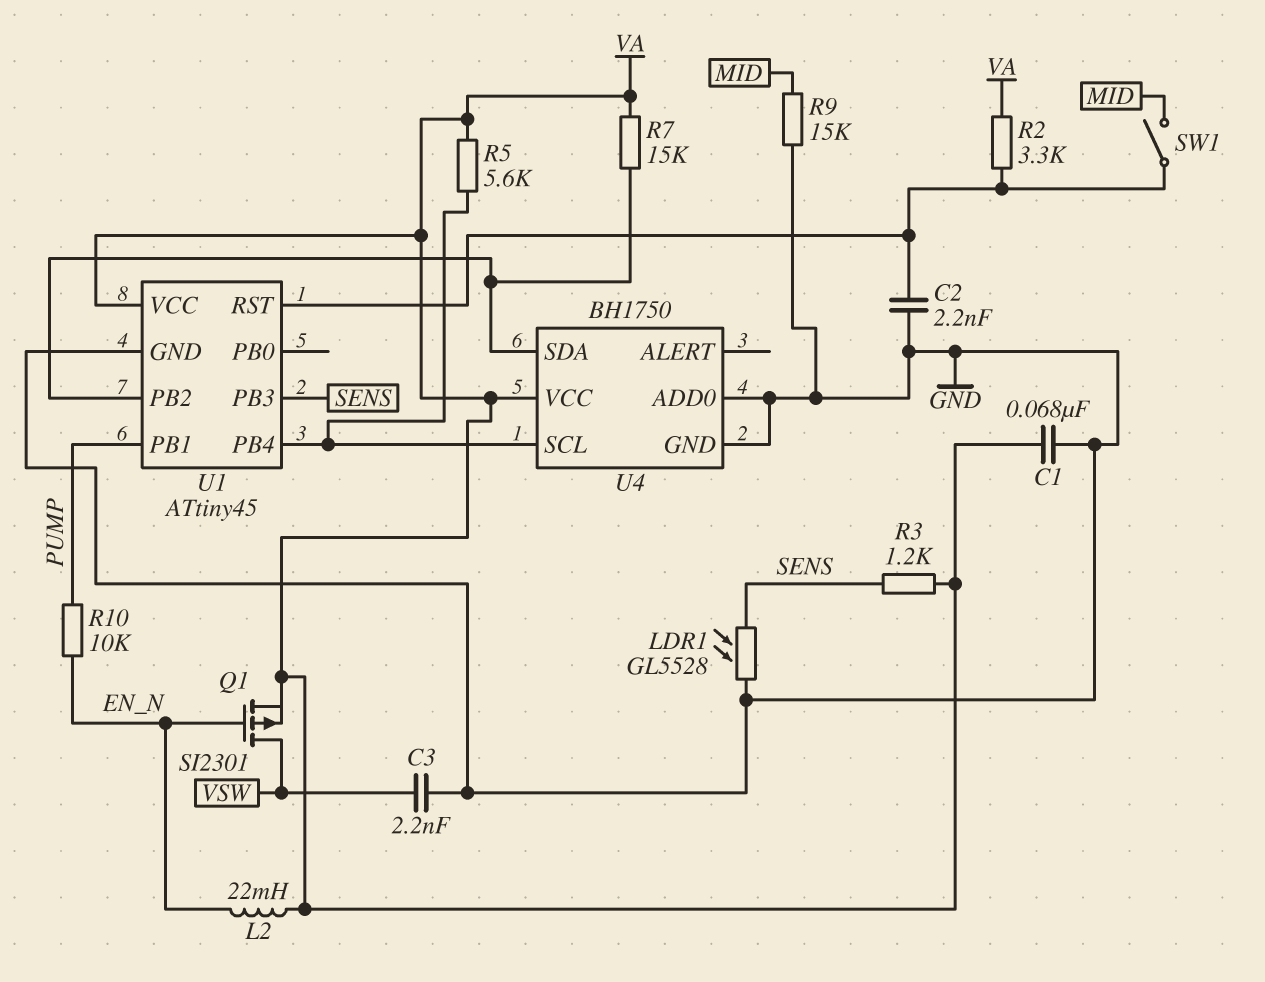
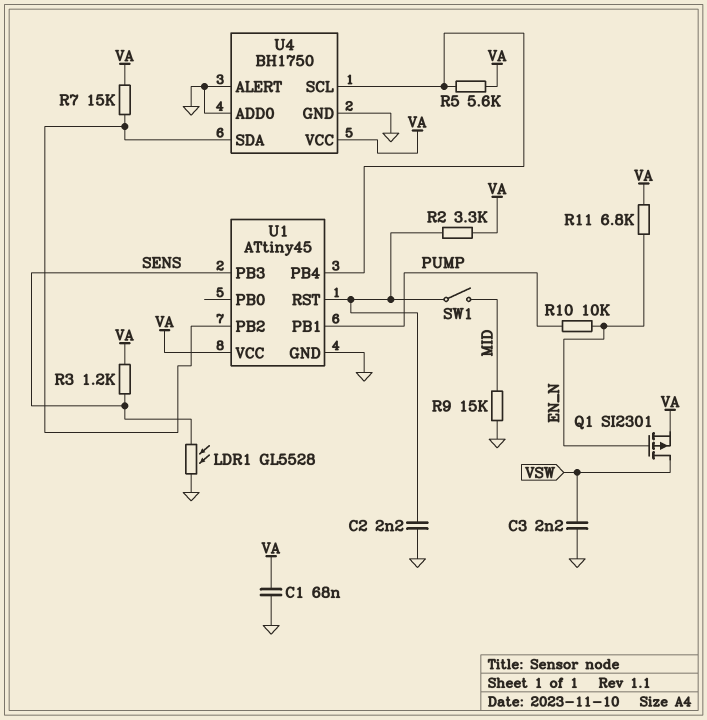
L2: 22mH (EN_N, VA) -> none
R11: none -> 6.8k (EN_N, VA)
U4 pin ALERT: none -> GND

